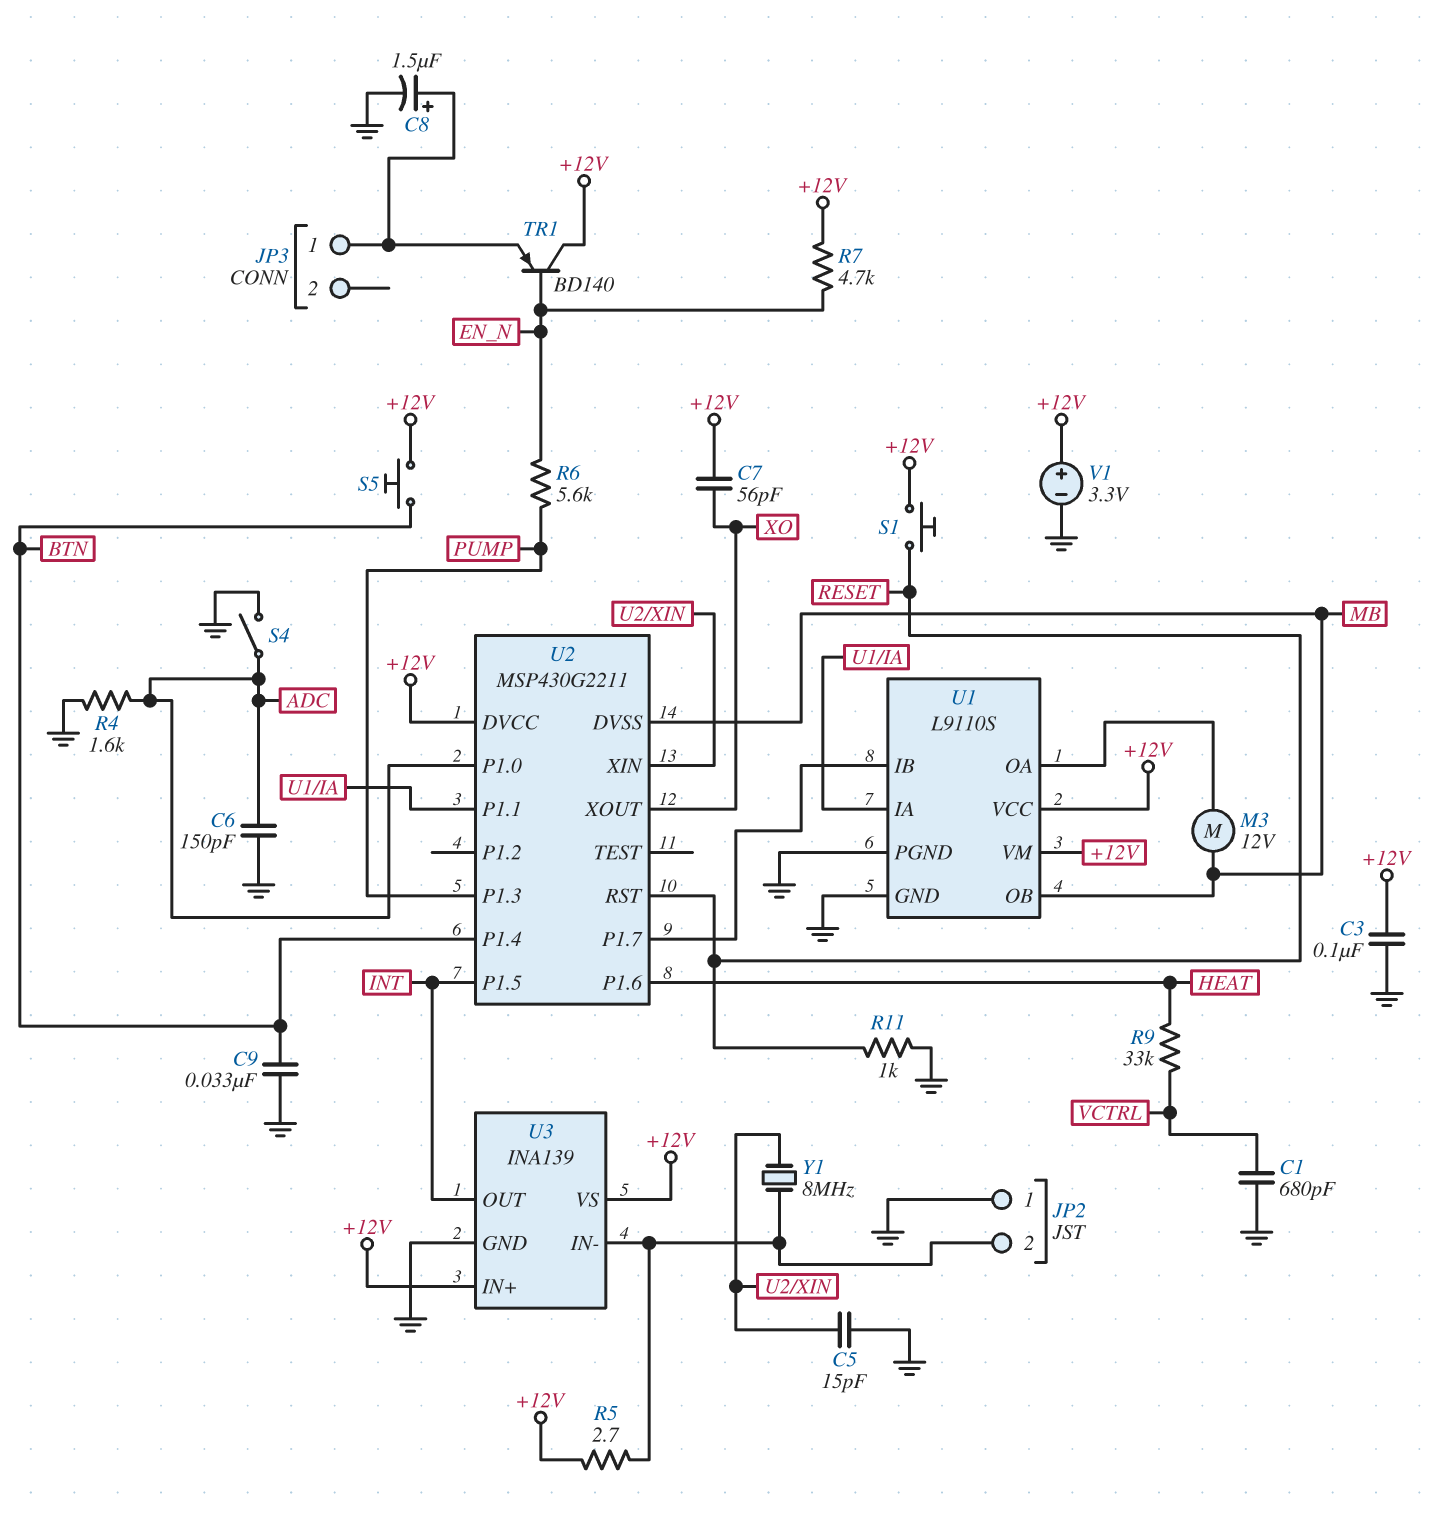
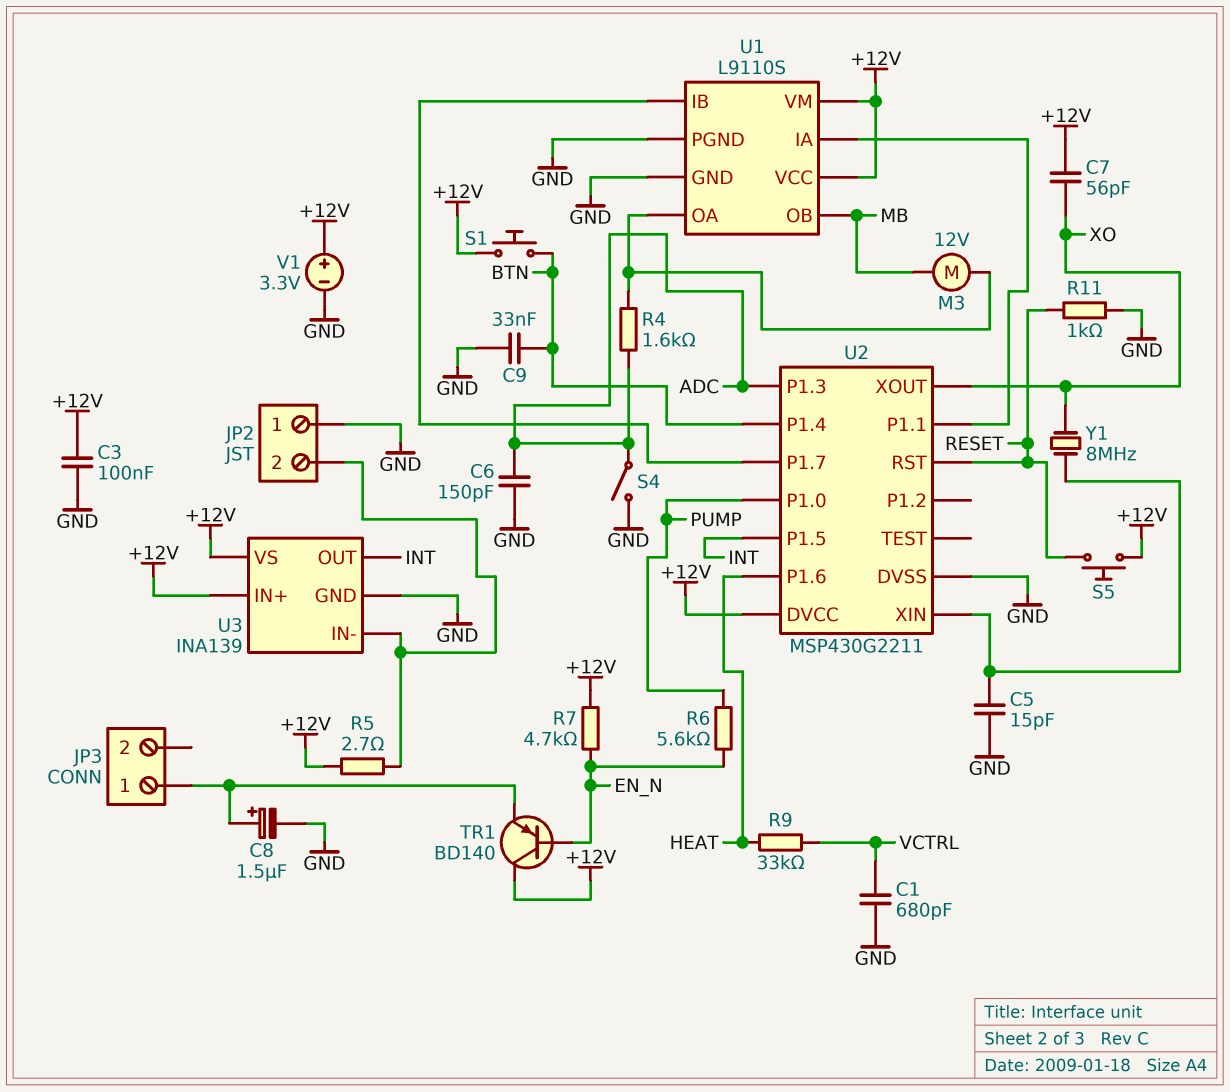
R4: 1.6k (ADC, GND) -> 1.6k (ADC, U1/OA)
S1: button (+12V, RESET) -> button (+12V, BTN)
S5: button (+12V, BTN) -> button (+12V, RESET)
U2 pin DVSS: MB -> GND
U2 pin P1.0: ADC -> PUMP
U2 pin P1.3: PUMP -> ADC
Y1: 8MHz (JP2/2, U2/XIN) -> 8MHz (U2/XIN, XO)

